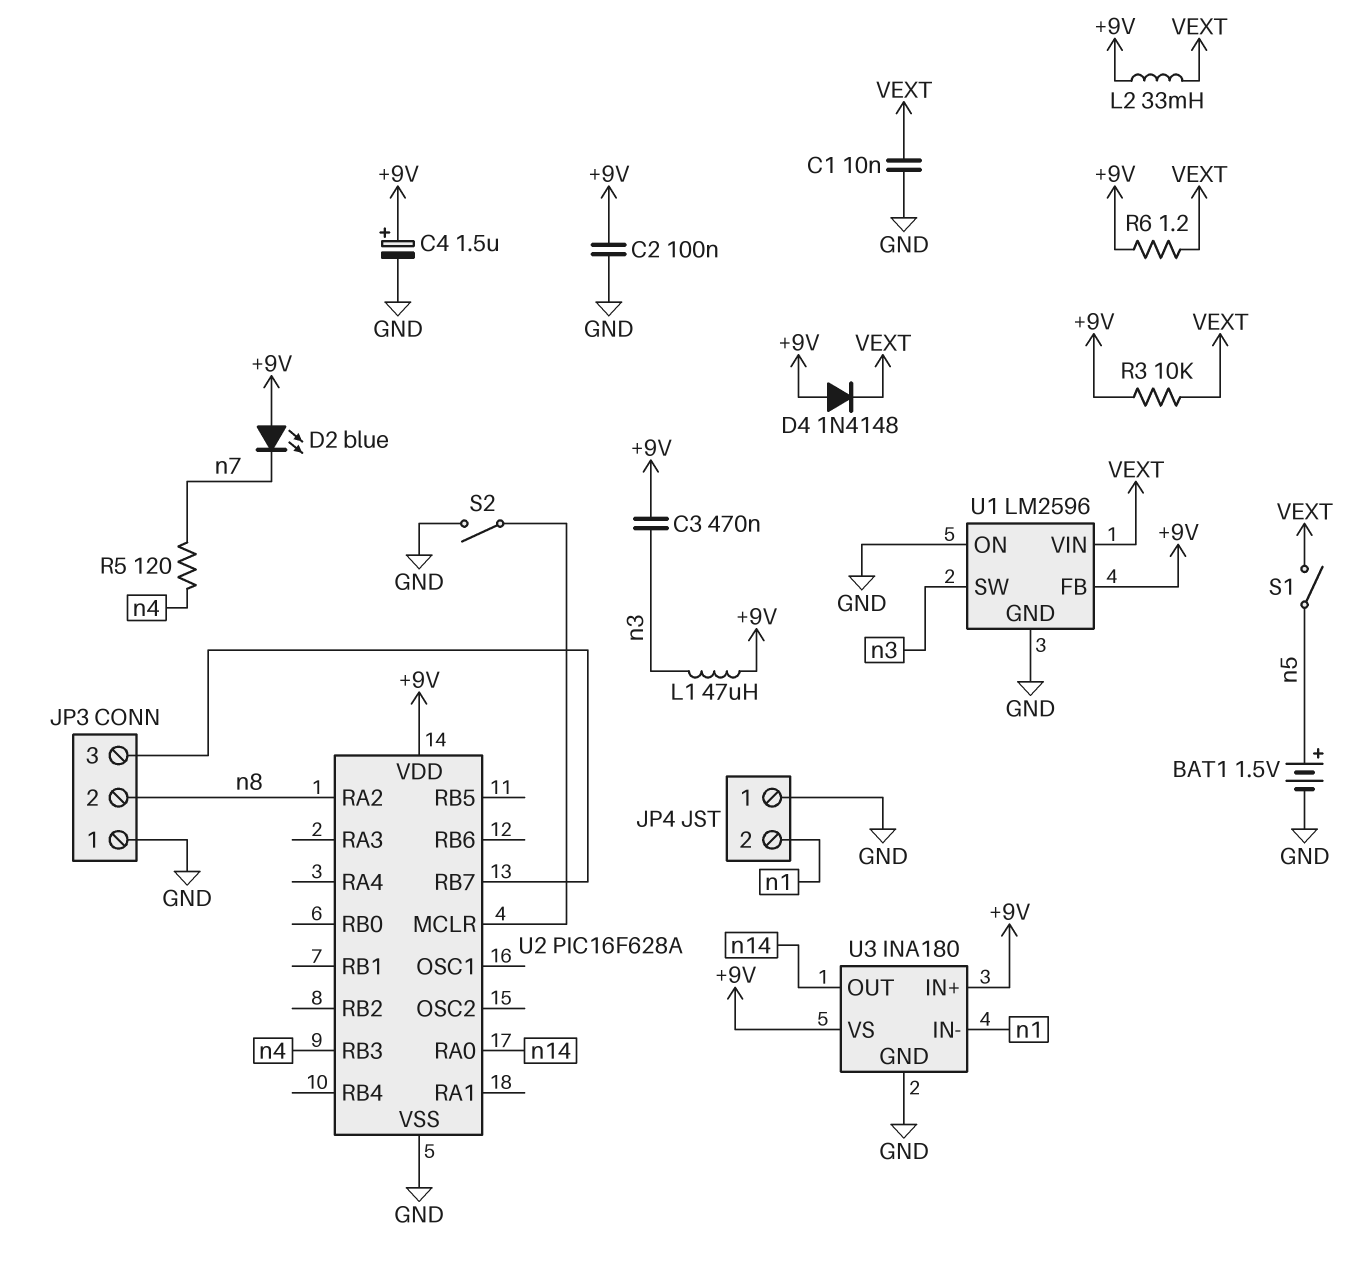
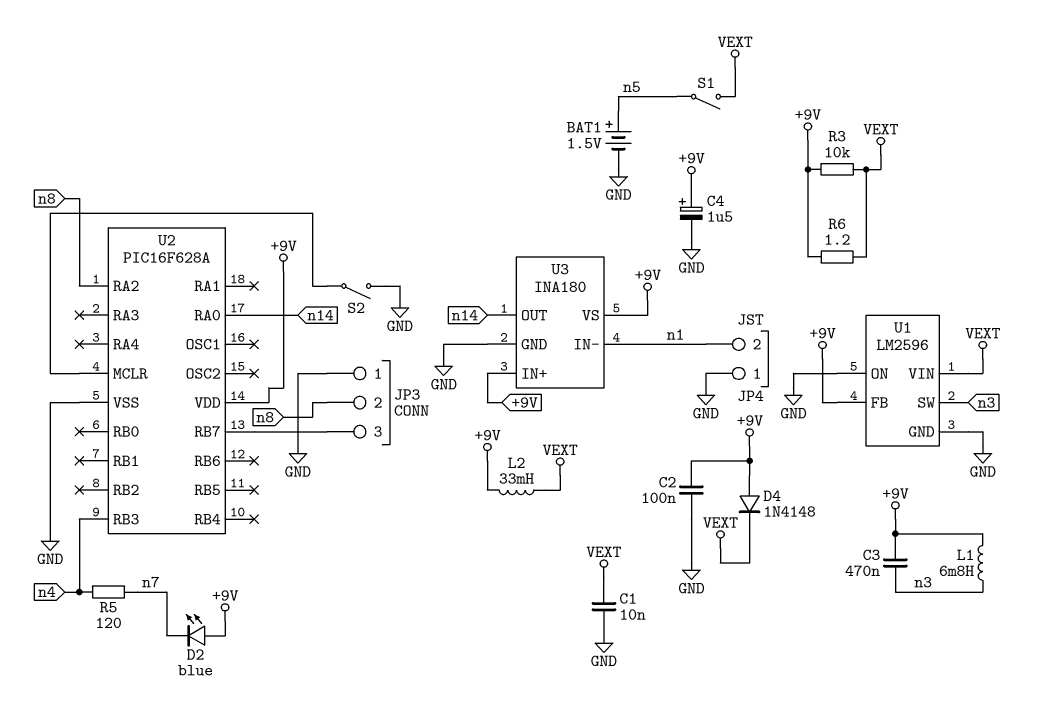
L1: 47uH (+9V, n3) -> 6.8mH (+9V, n3)

